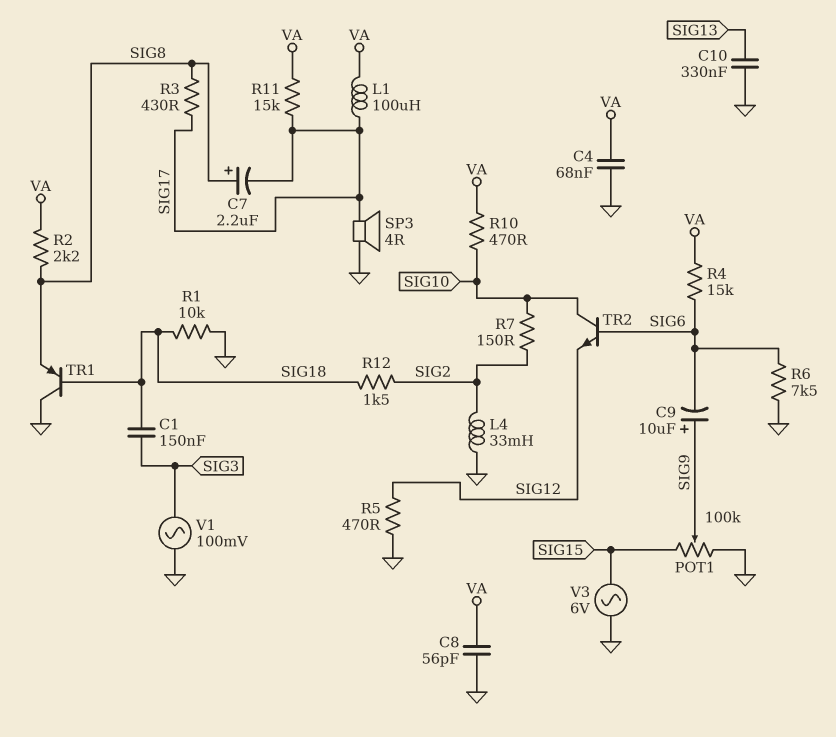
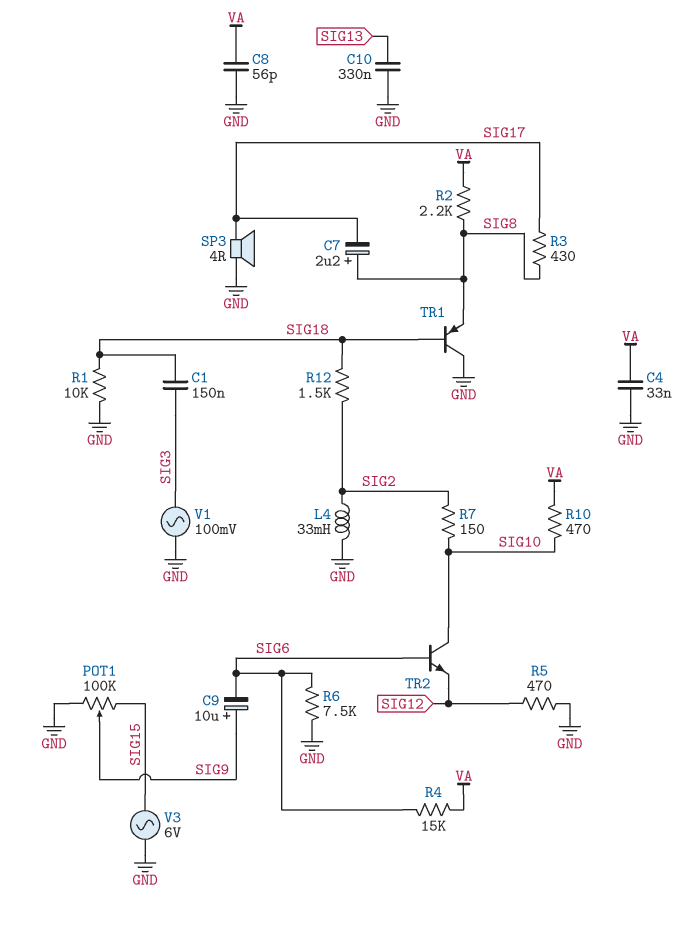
C4: 68nF (GND, VA) -> 33nF (GND, VA)
L1: 100uH (SIG17, VA) -> none
R11: 15k (SIG17, VA) -> none

